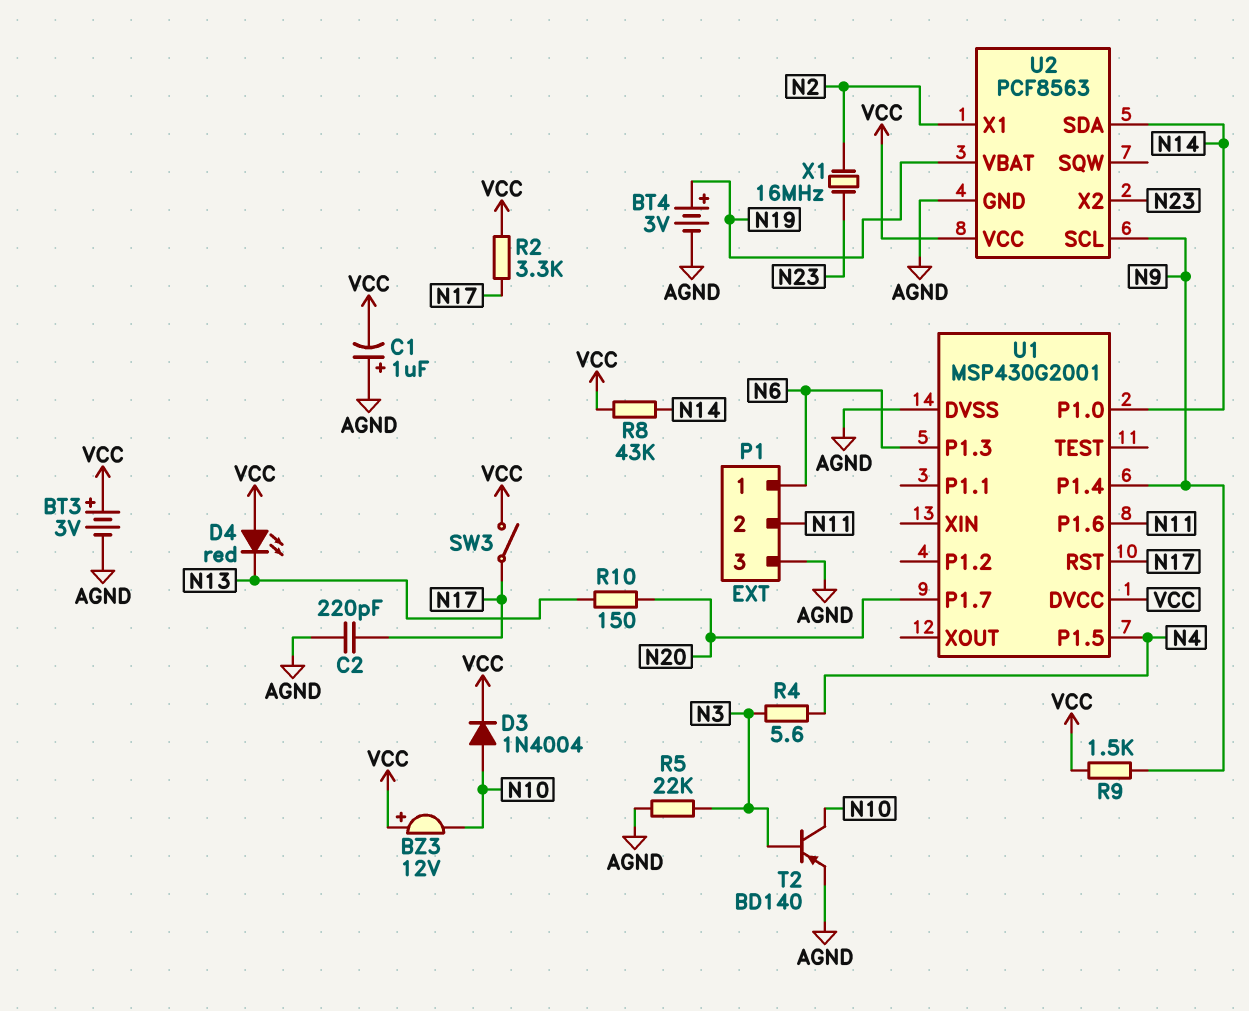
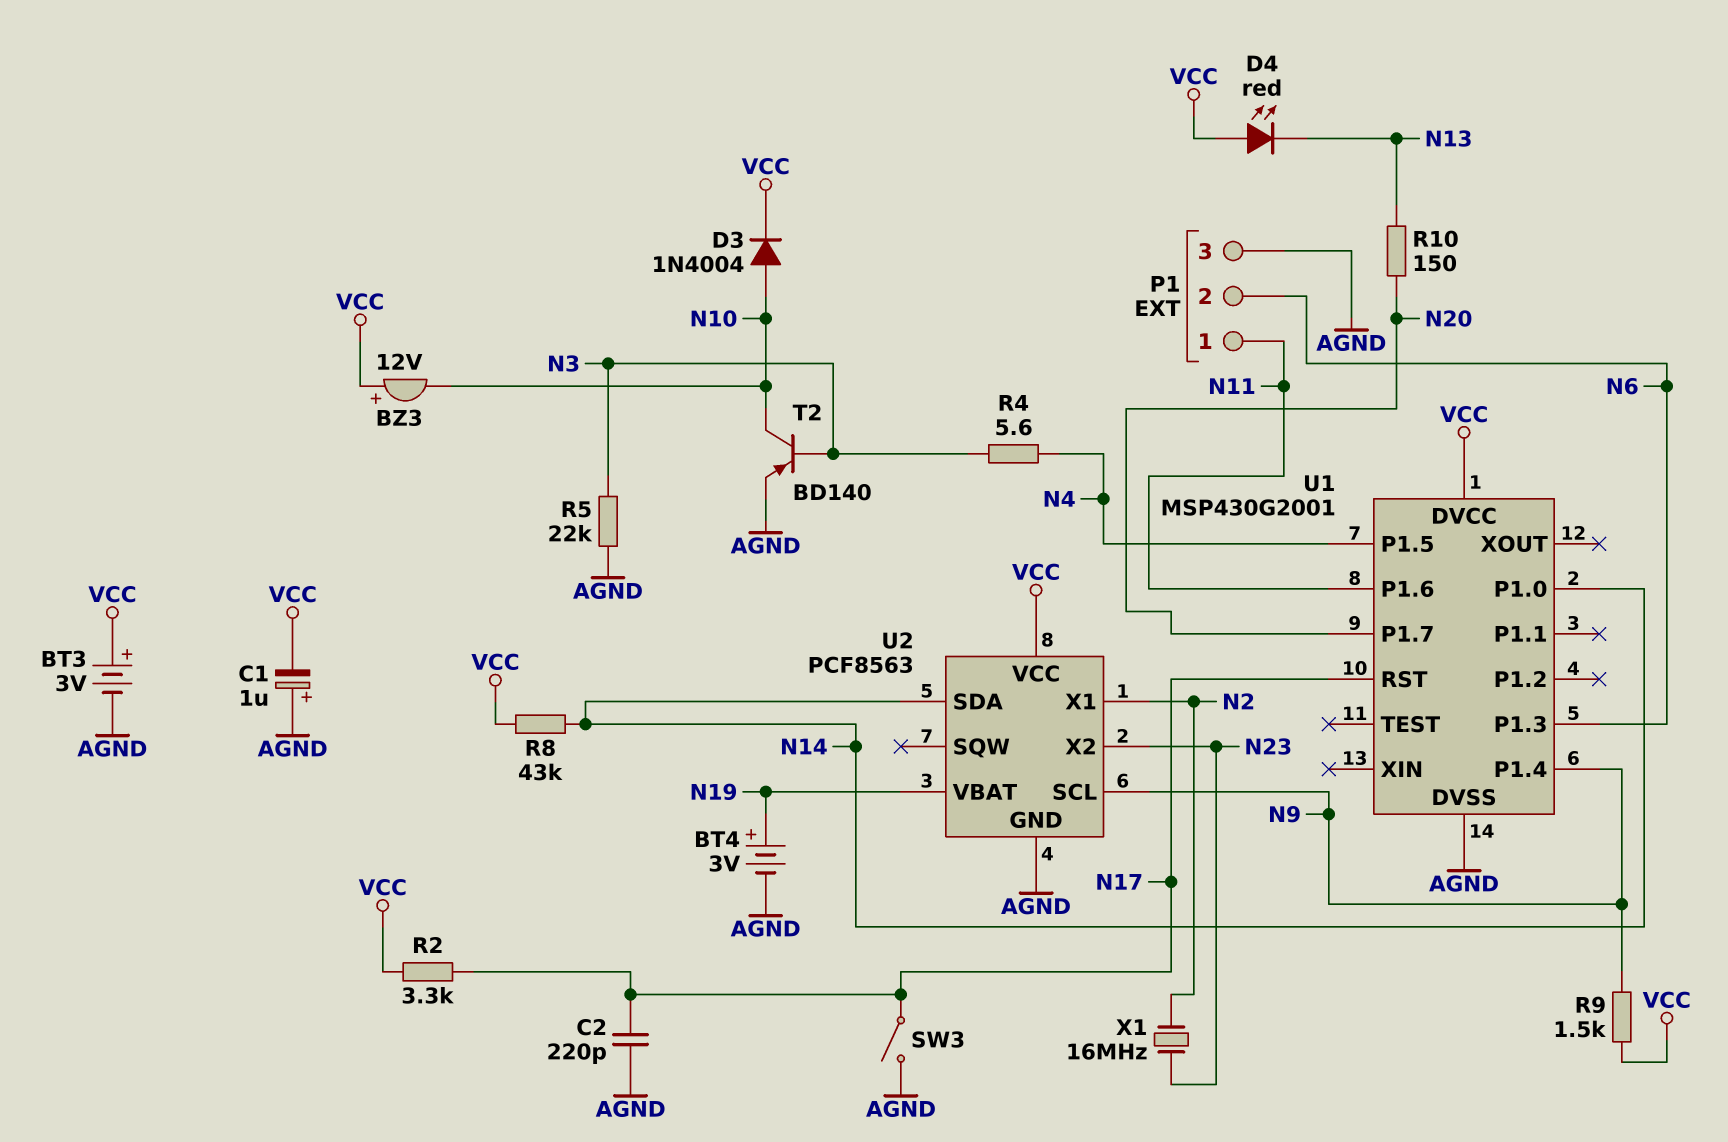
P1 pin 1: N6 -> N11
P1 pin 2: N11 -> N6
SW3: switch (N17, VCC) -> switch (AGND, N17)

